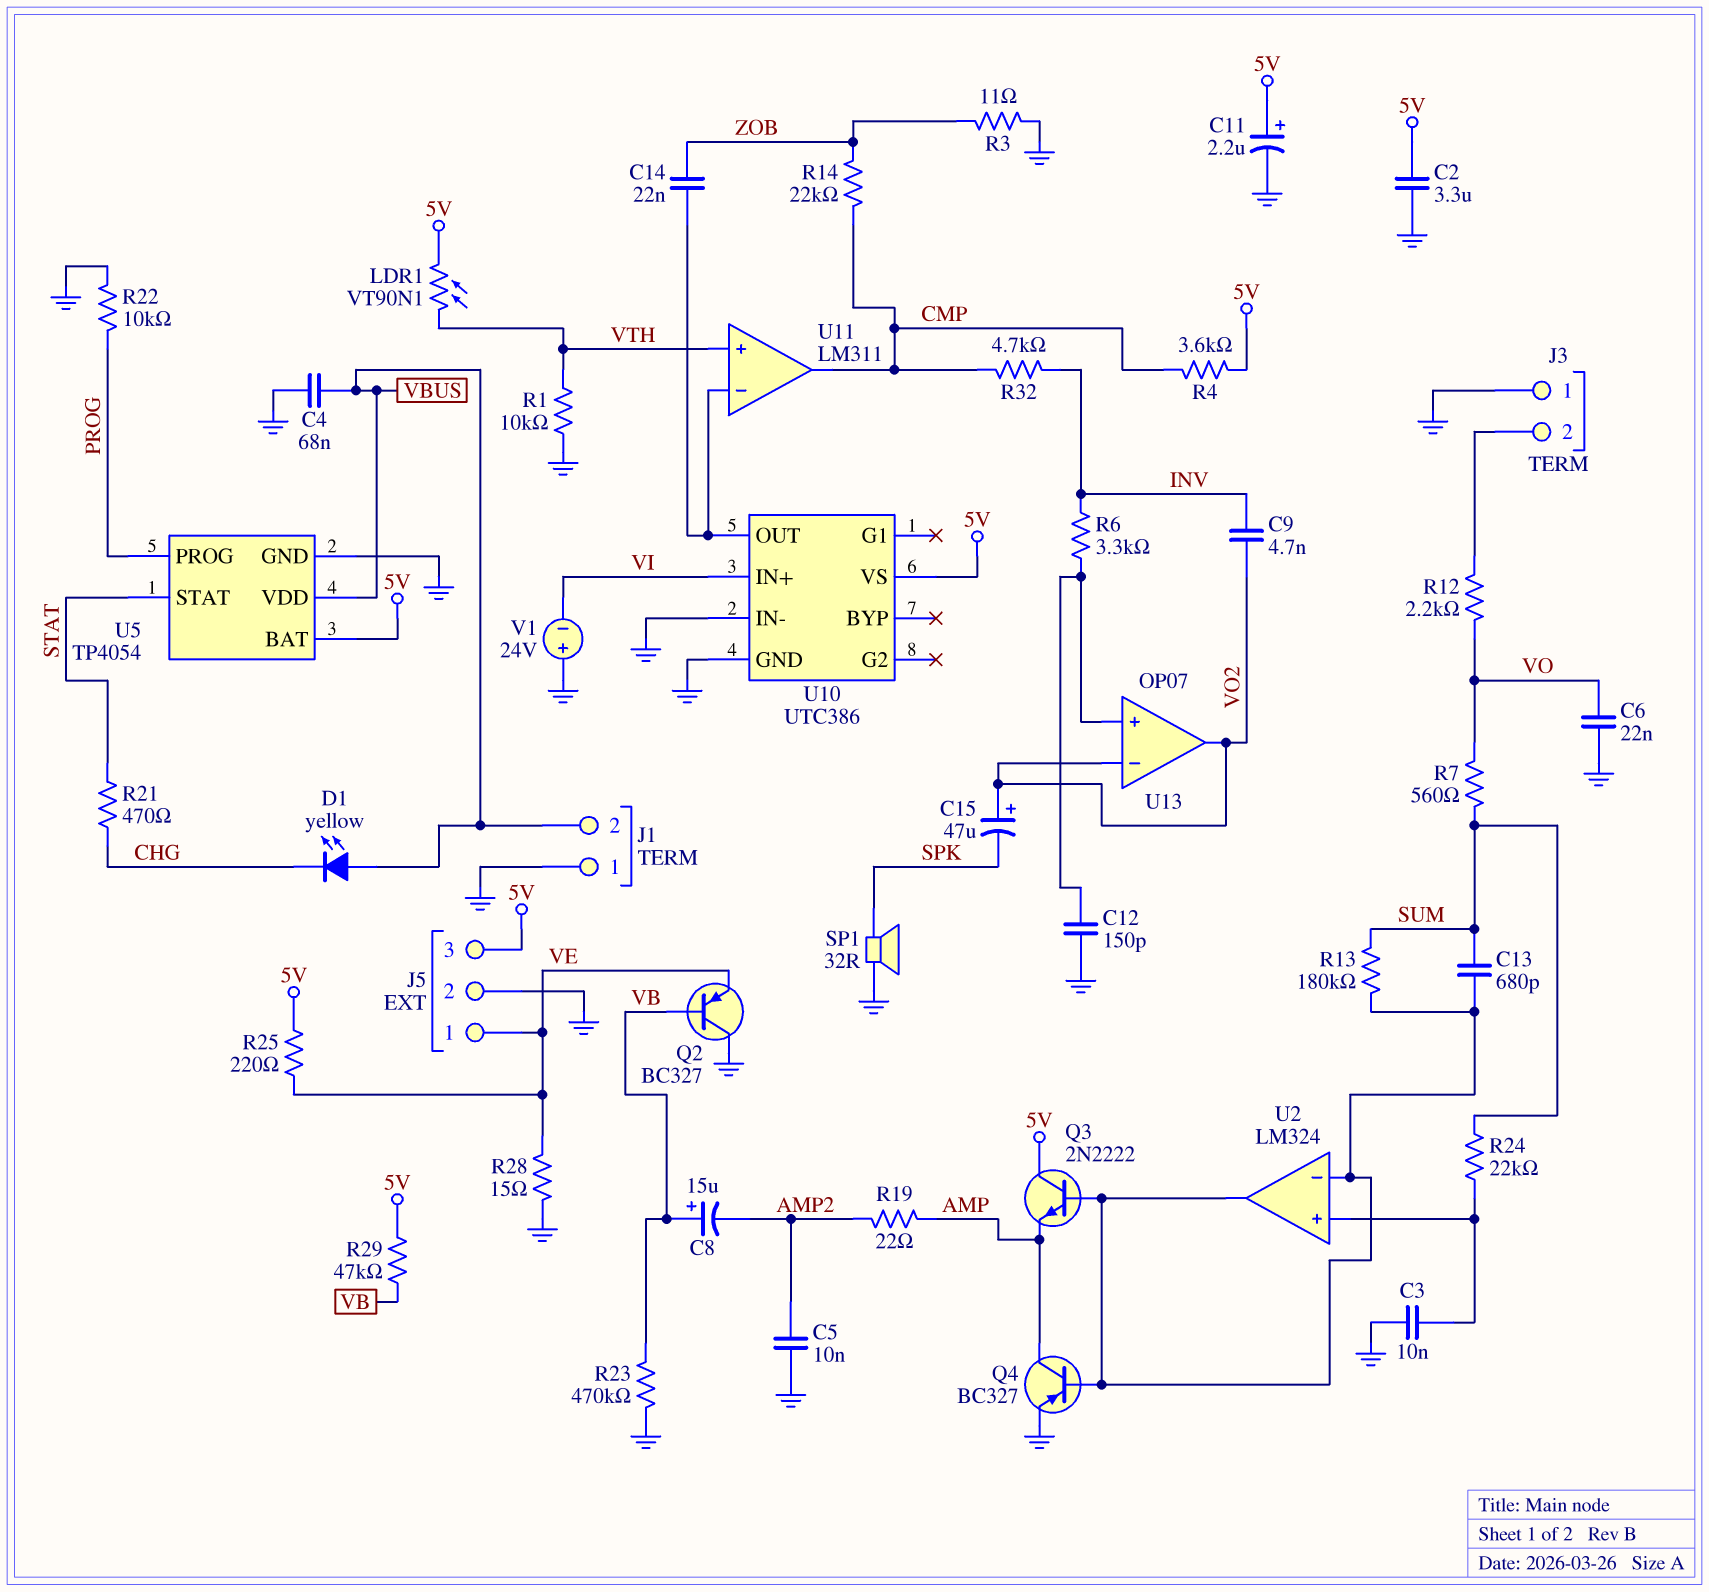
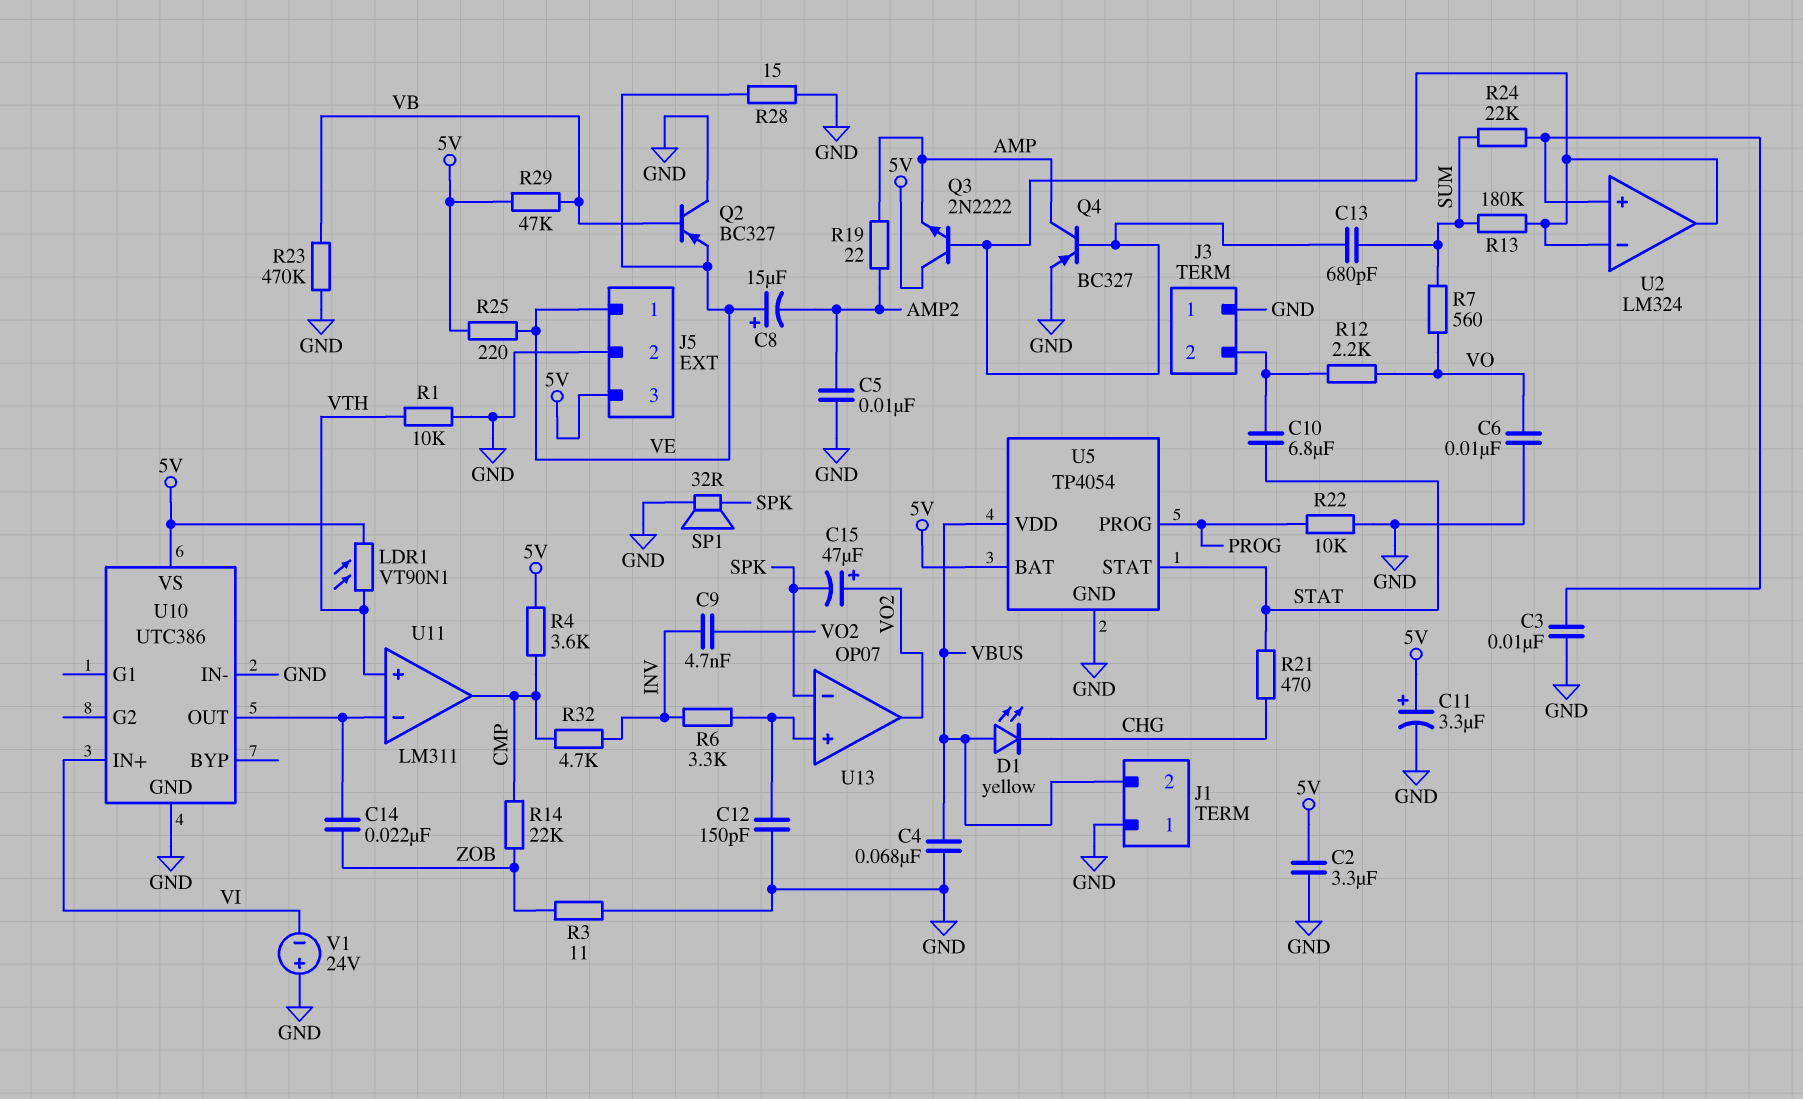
C6: 22nF (GND, VO) -> 10nF (GND, VO)
C8: 15uF (plus VB, minus AMP2) -> 15uF (plus VE, minus AMP2)
C10: none -> 6.8uF (J3/2, STAT)
C11: 2.2uF (plus 5V, minus GND) -> 3.3uF (plus 5V, minus GND)
U13 pin in-: VO2 -> SPK

